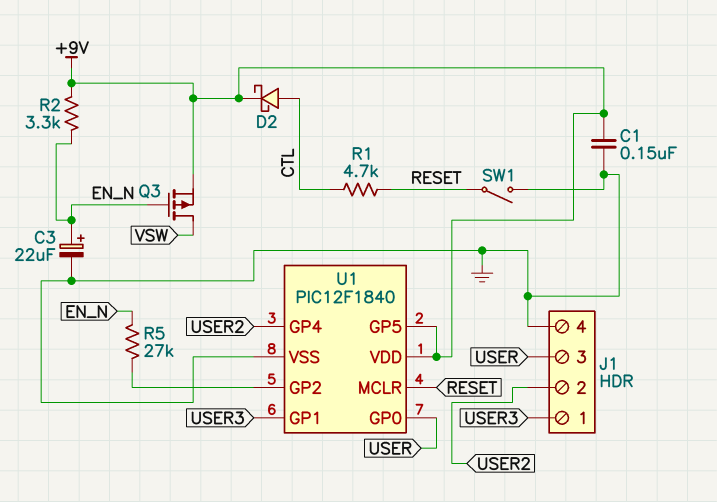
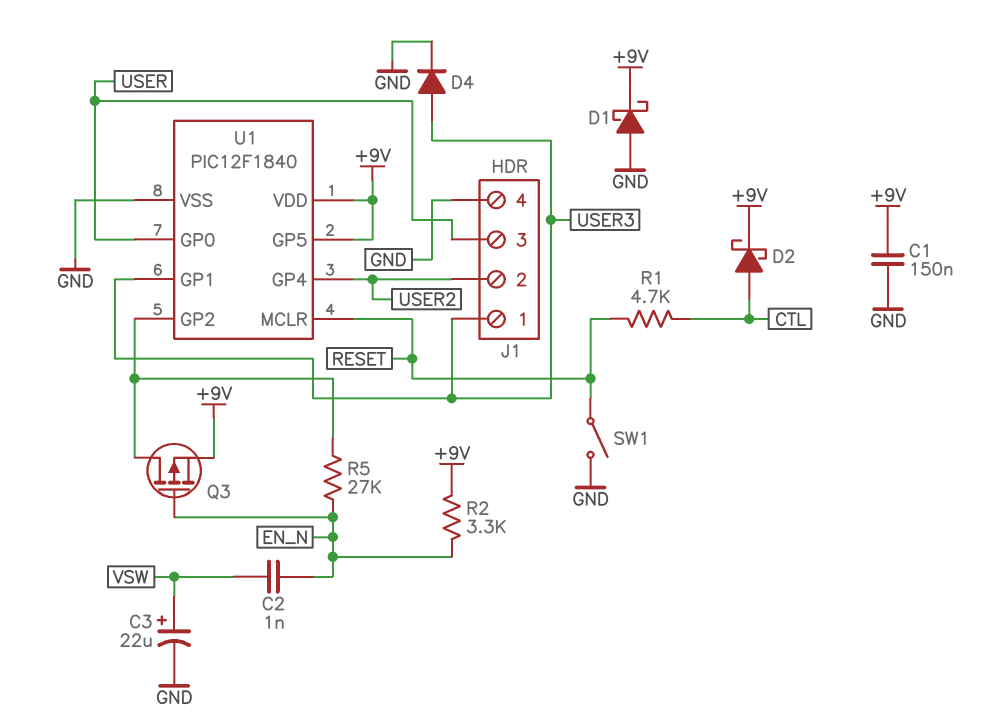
C2: none -> 1nF (EN_N, VSW)
C3: 22uF (plus EN_N, minus GND) -> 22uF (plus VSW, minus GND)
D1: none -> schottky (A GND, K +9V)
D4: none -> diode (A USER3, K GND)
Q3: PMOS (G EN_N, D VSW, S +9V) -> PMOS (G EN_N, D U1/GP2, S +9V)

